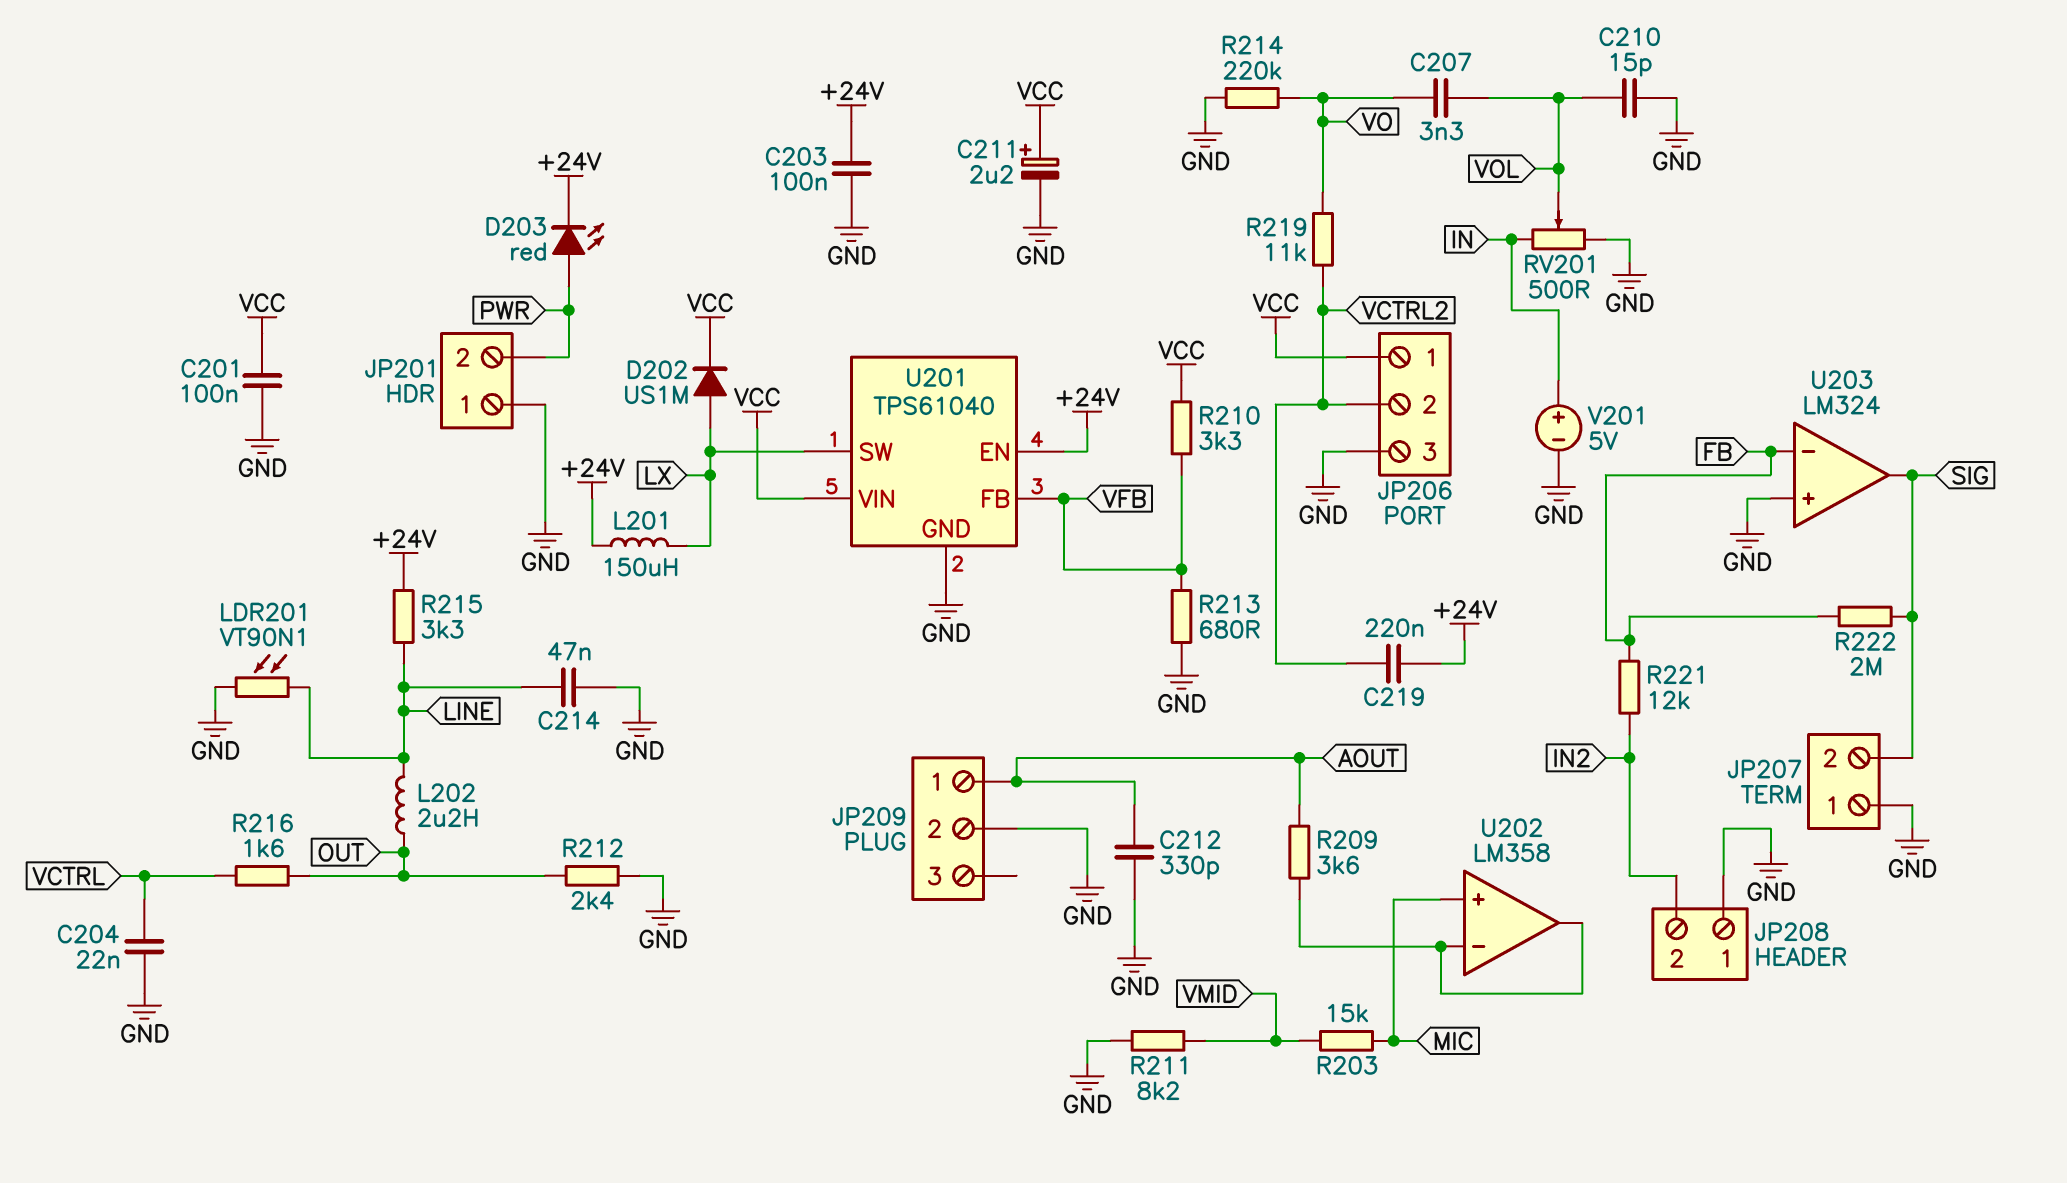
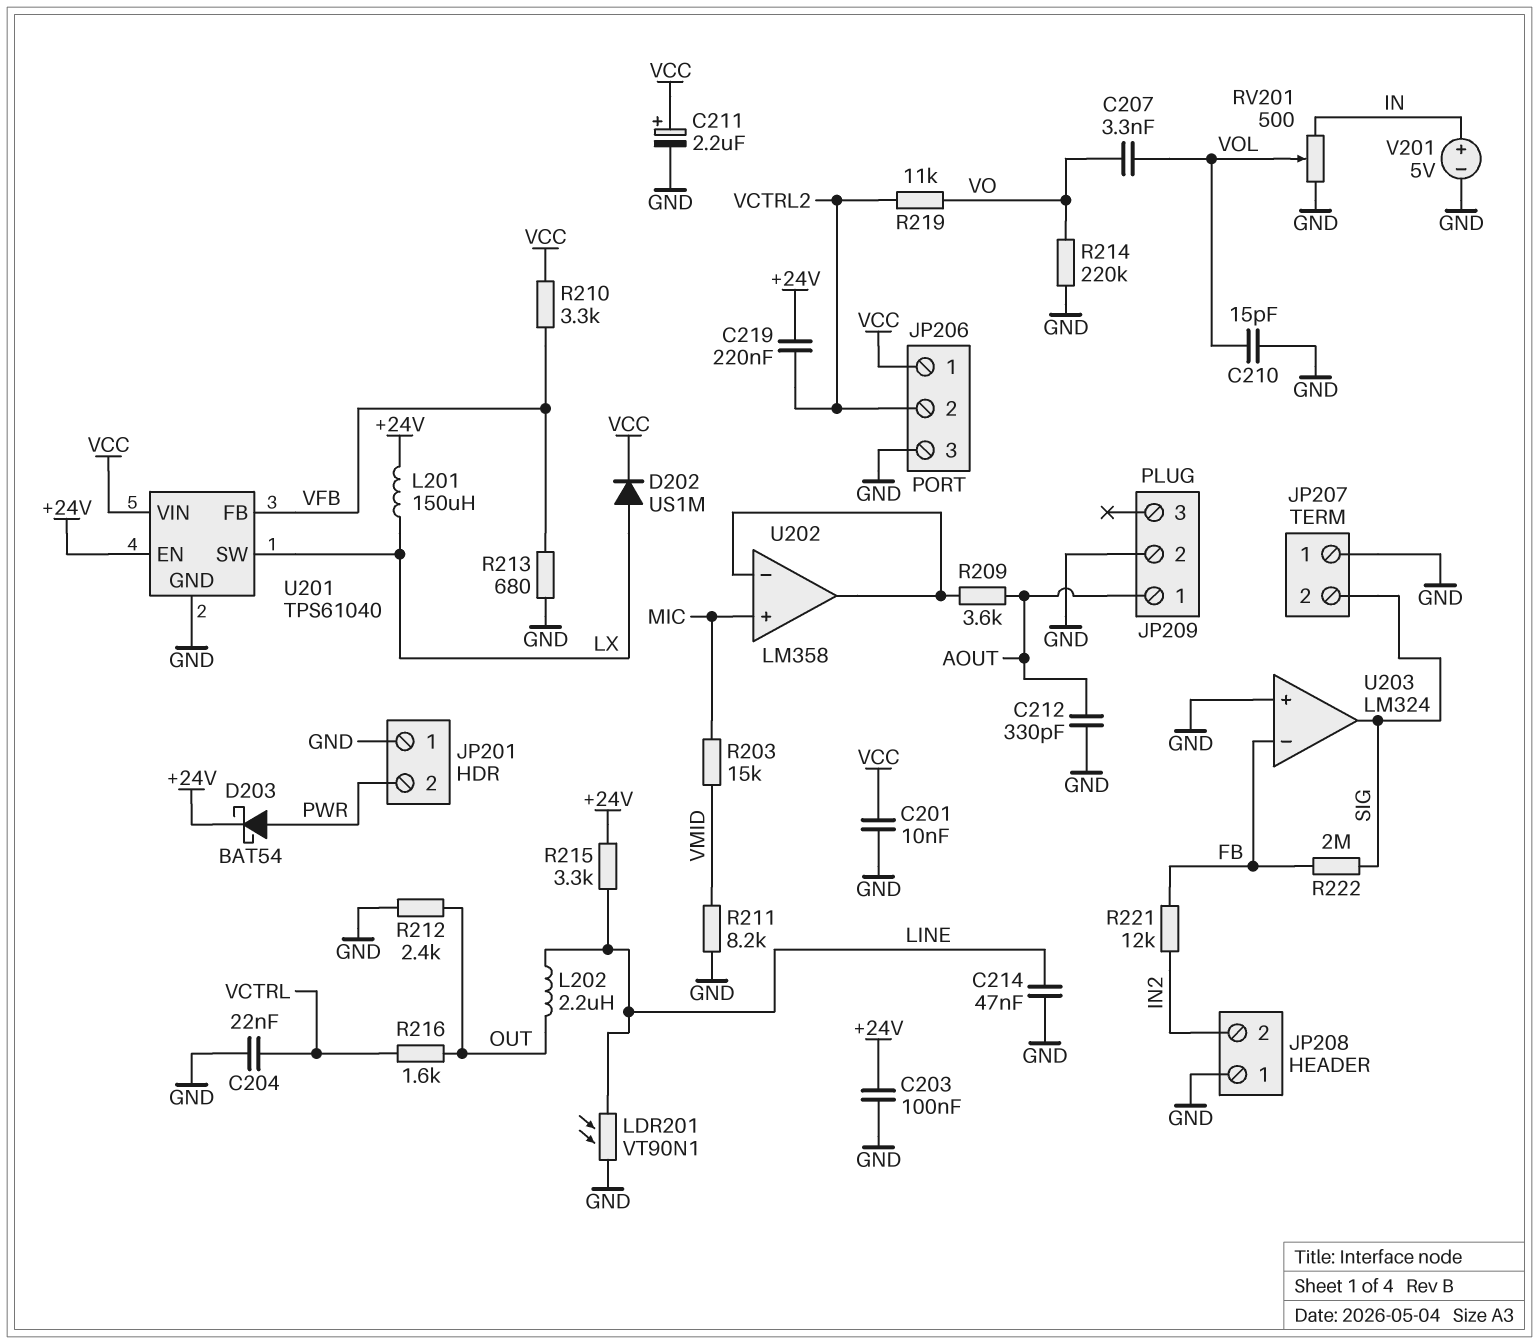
C201: 100nF (GND, VCC) -> 10nF (GND, VCC)
D203: LED red (A PWR, K +24V) -> schottky BAT54 (A PWR, K +24V)

